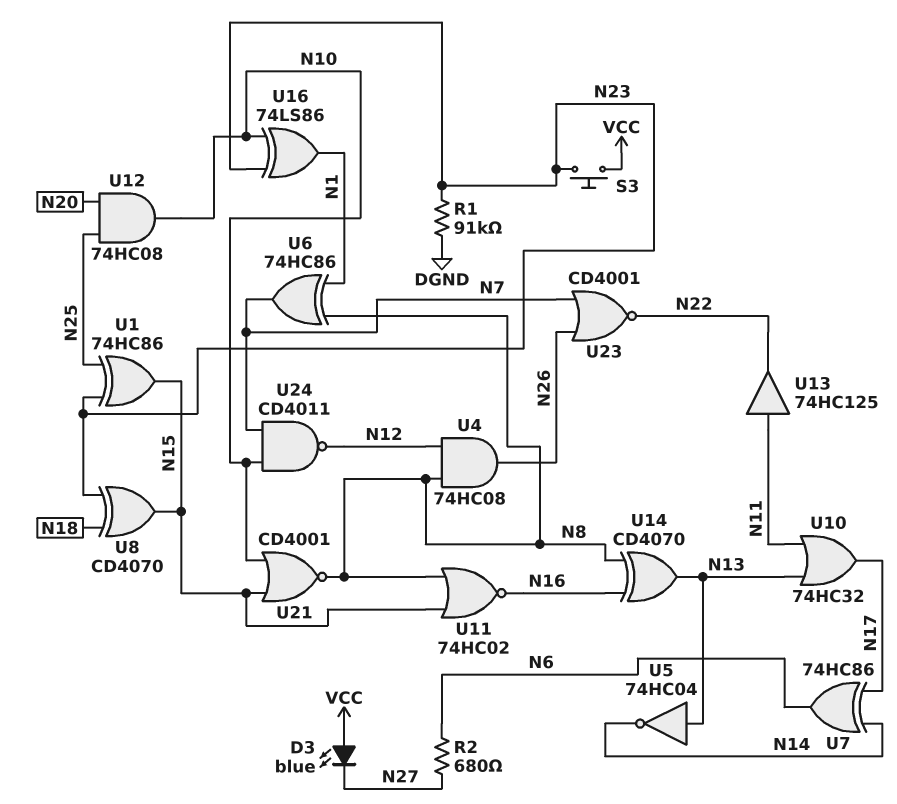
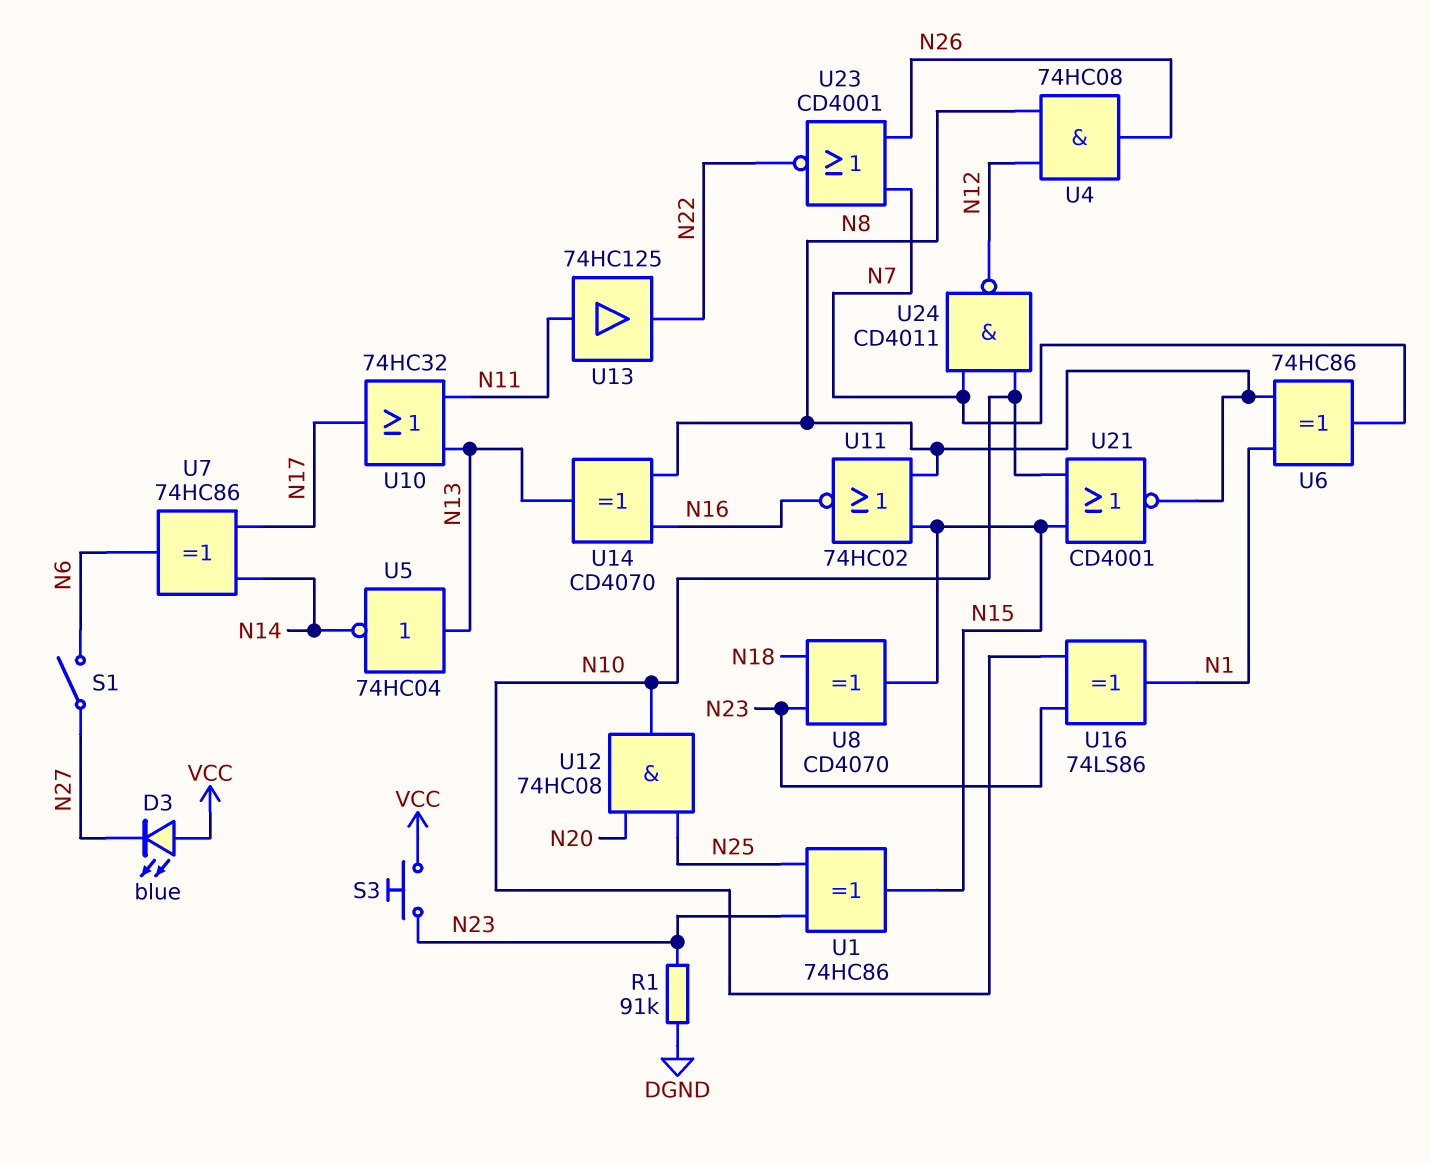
R2: 680 (N6, N27) -> none
S1: none -> switch (N6, N27)

